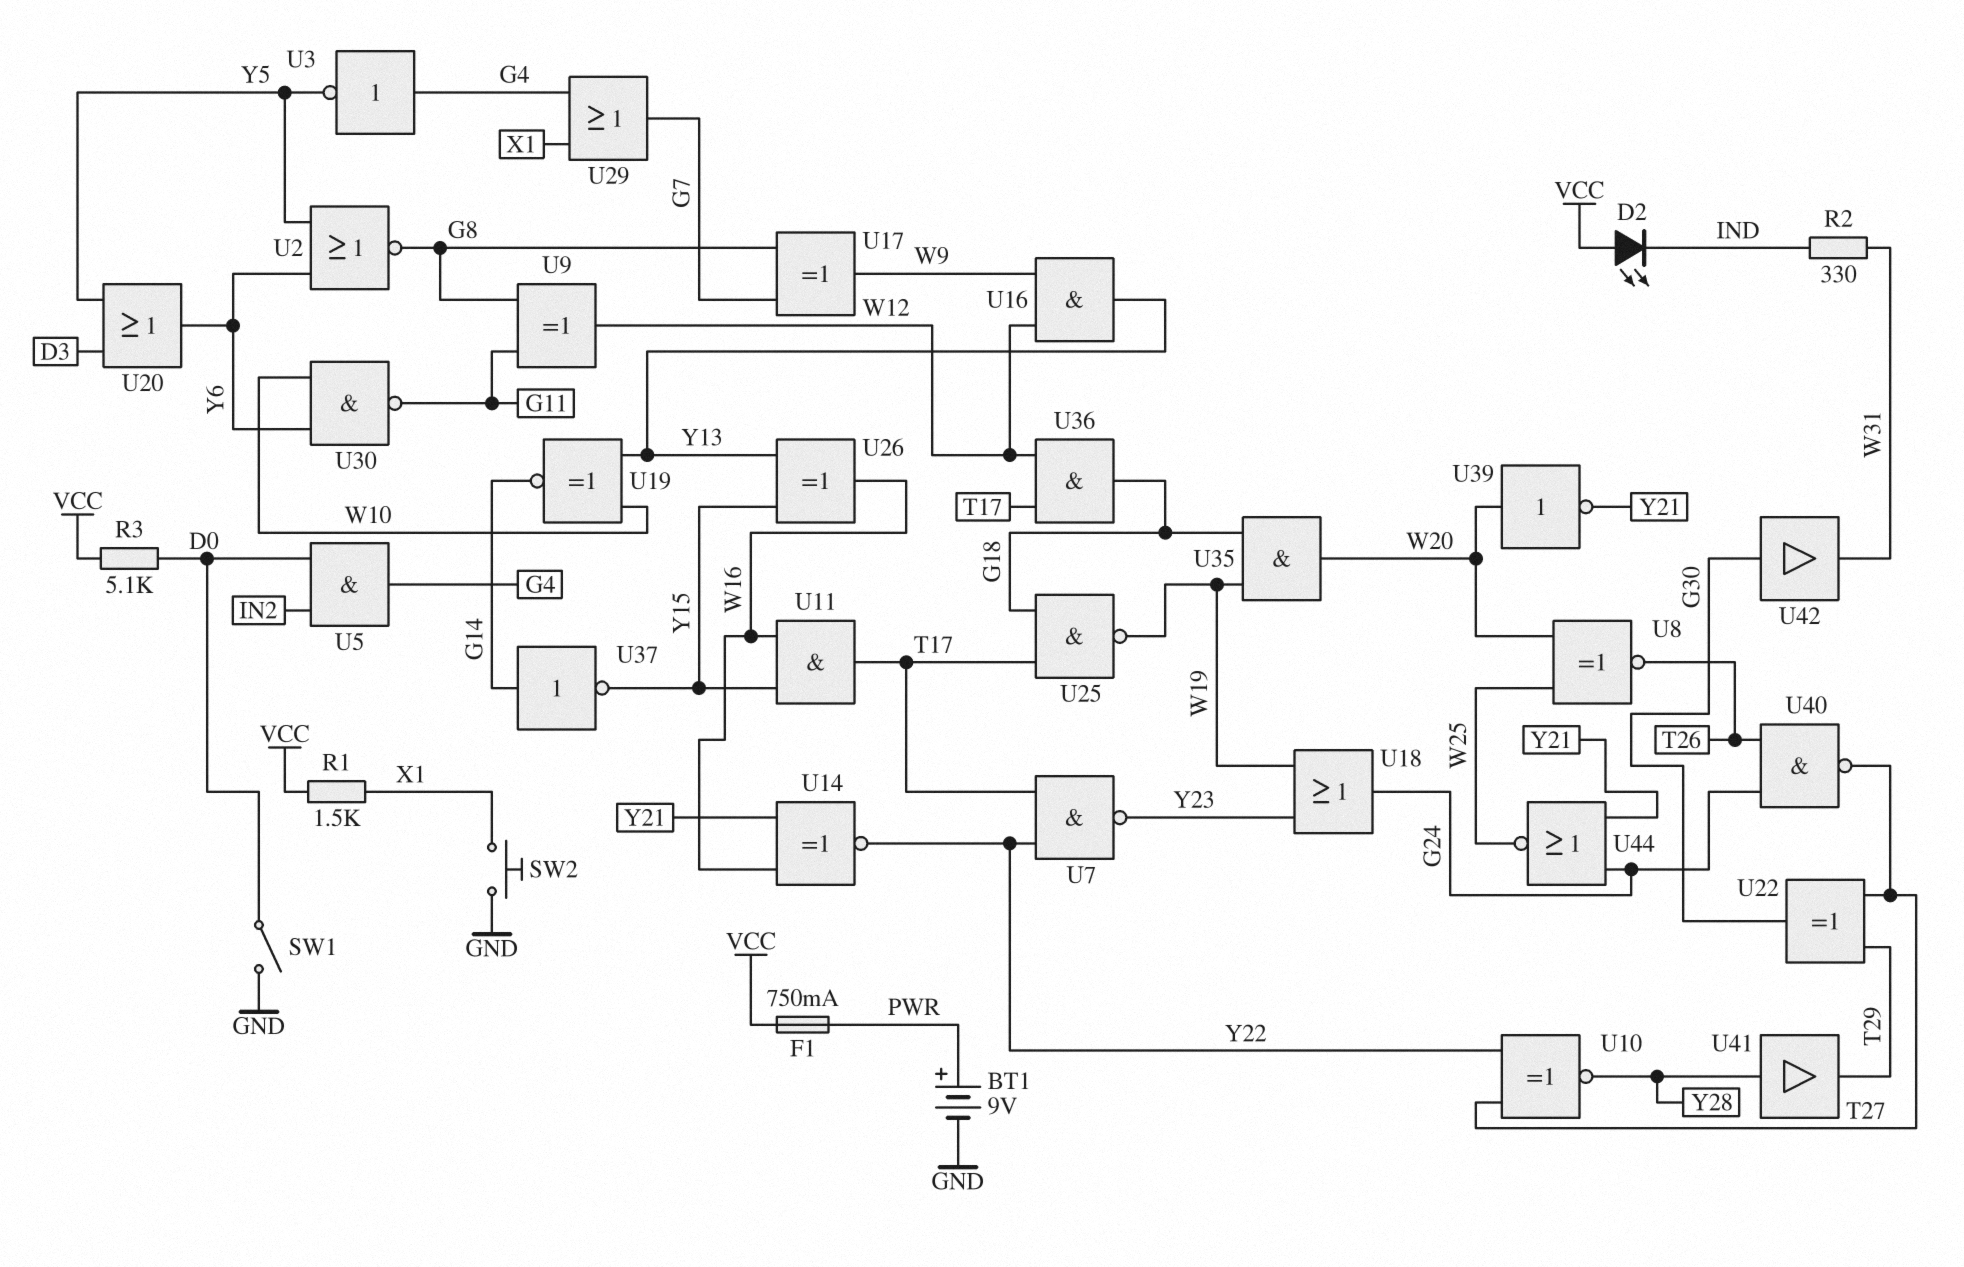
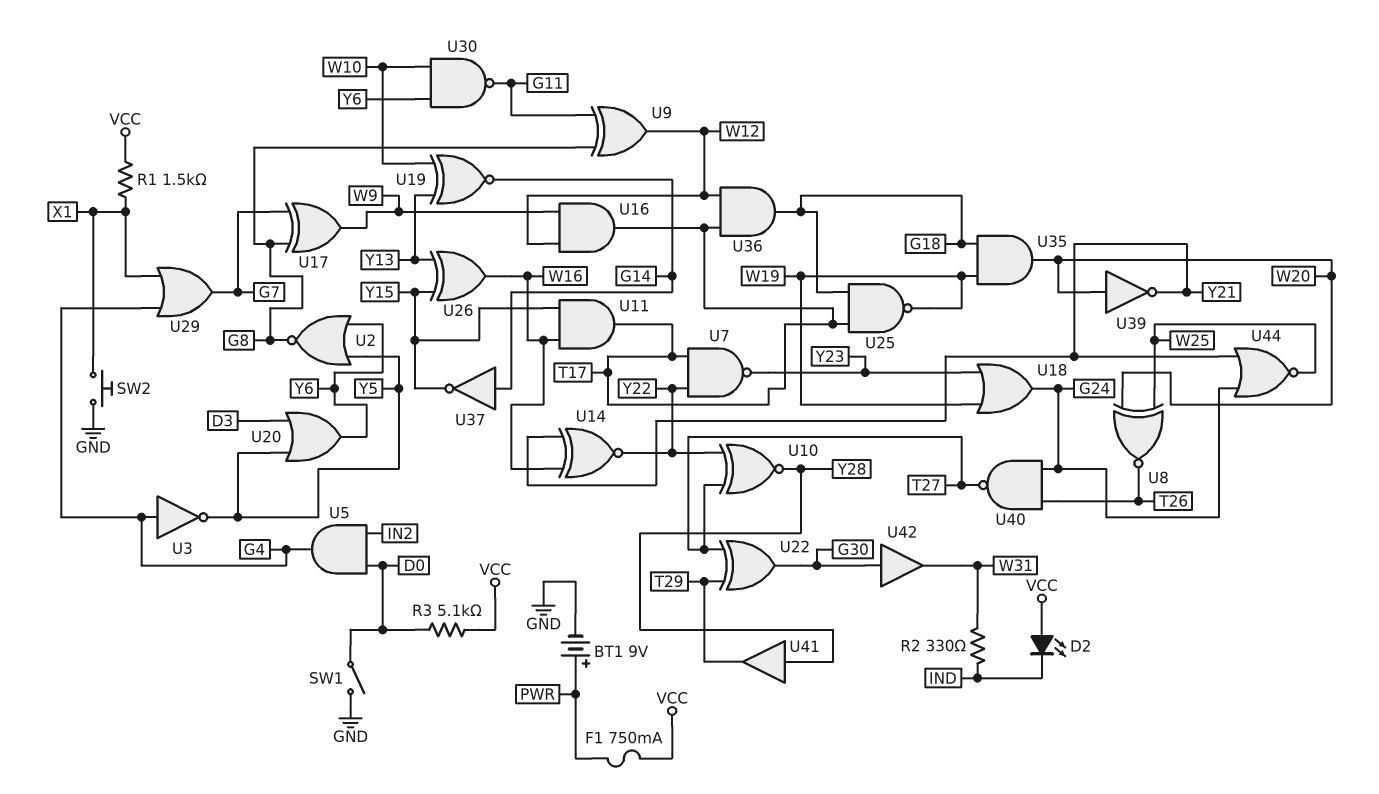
U16: AND (in W9, in W12, out Y13) -> AND (in W9, in W12, out T17)

